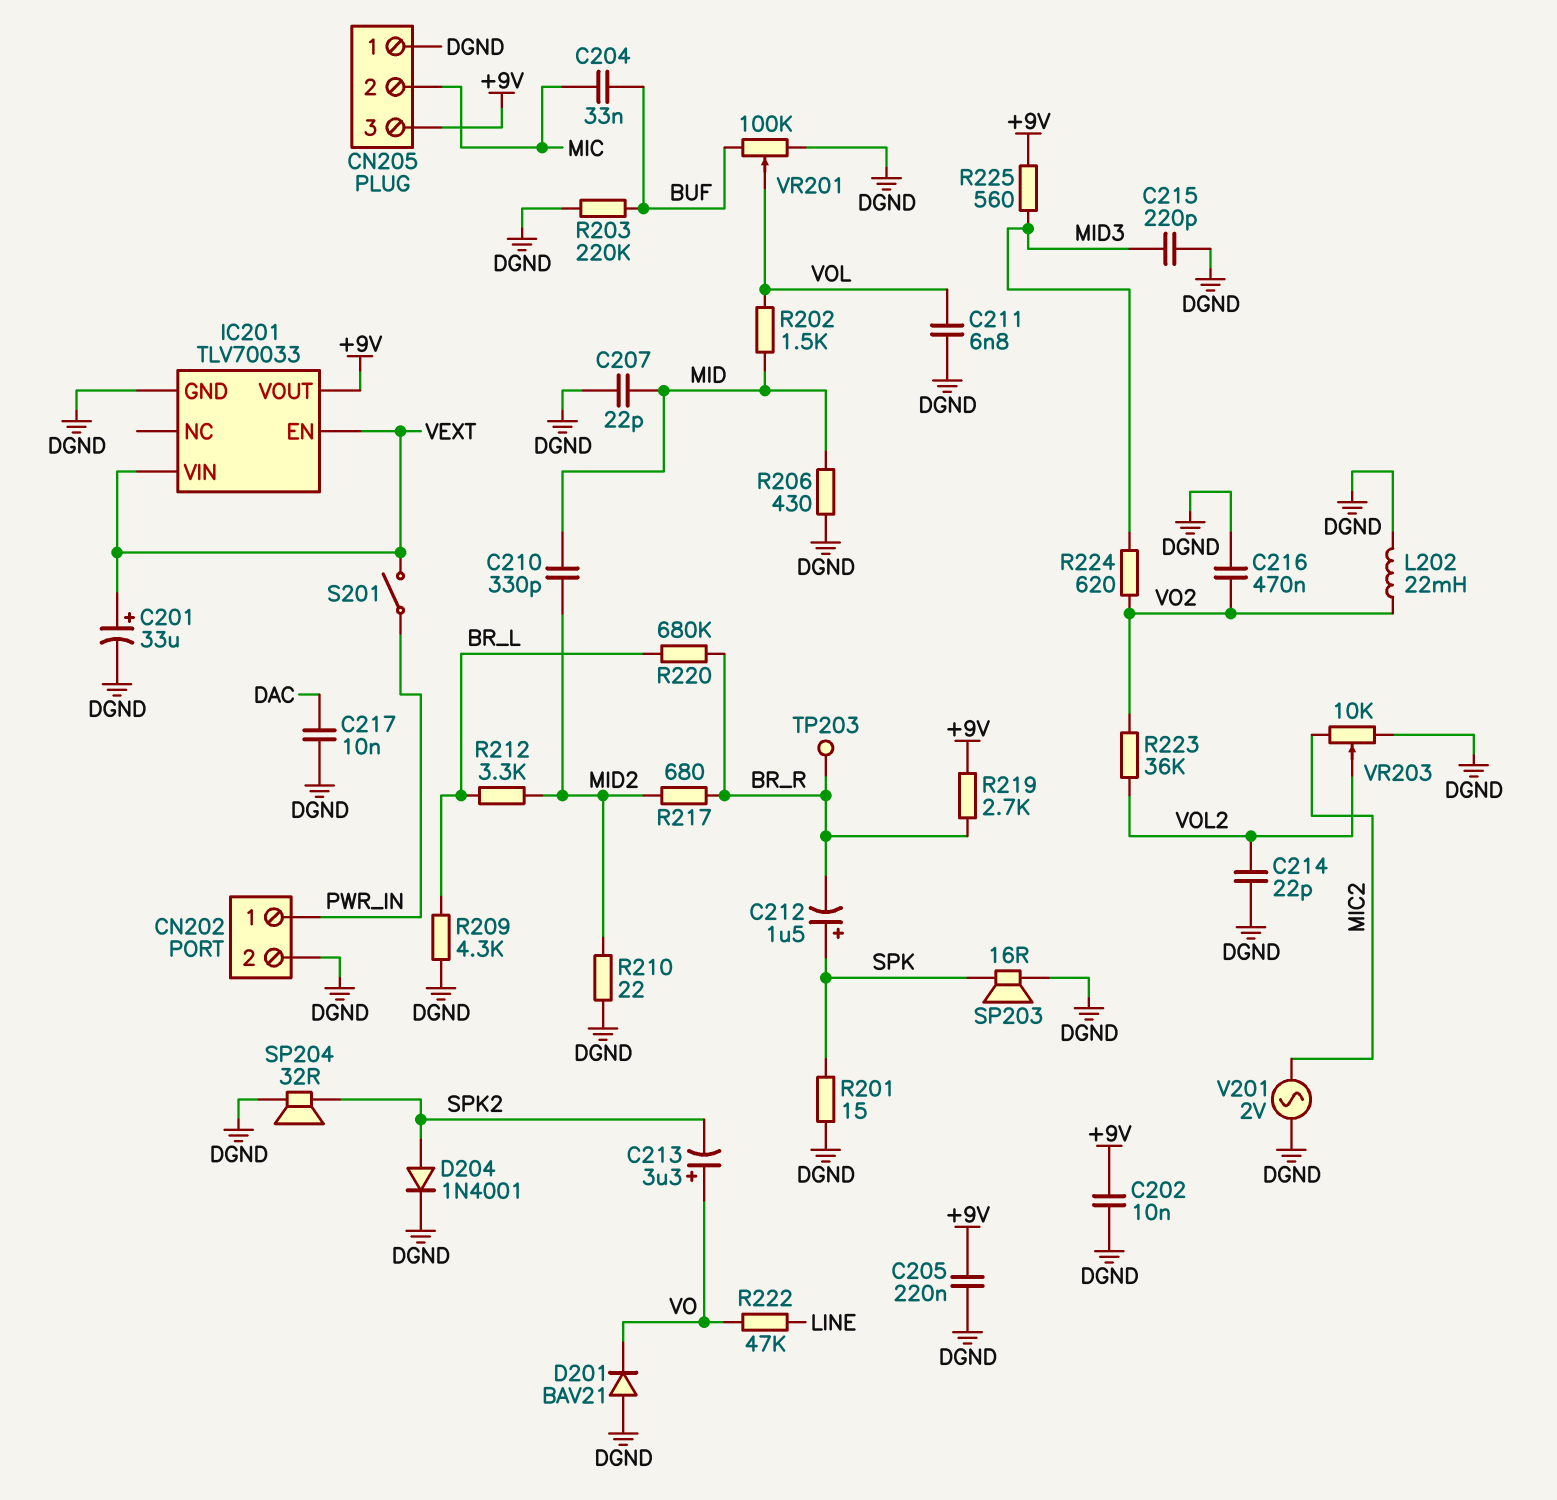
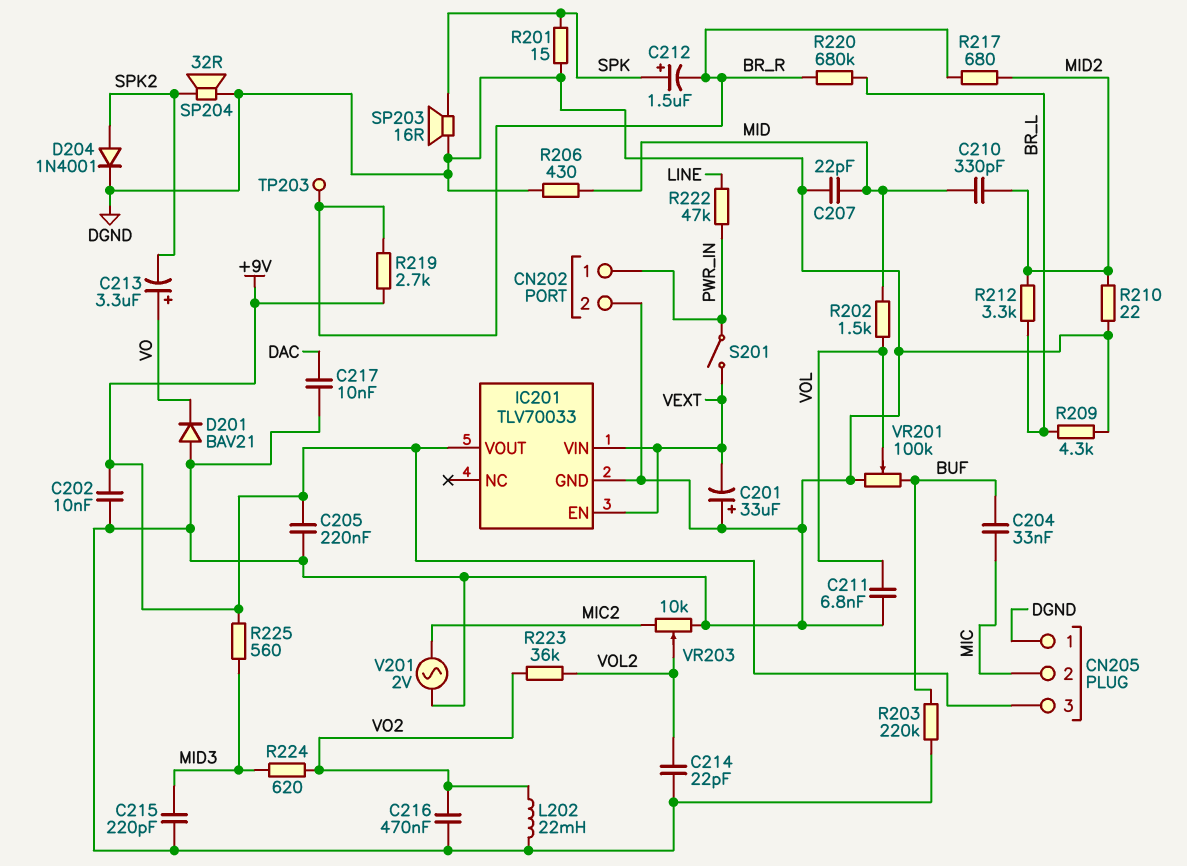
C201: 33uF (plus VEXT, minus DGND) -> 33uF (plus DGND, minus VEXT)
R222: 47k (LINE, VO) -> 47k (LINE, PWR_IN)

